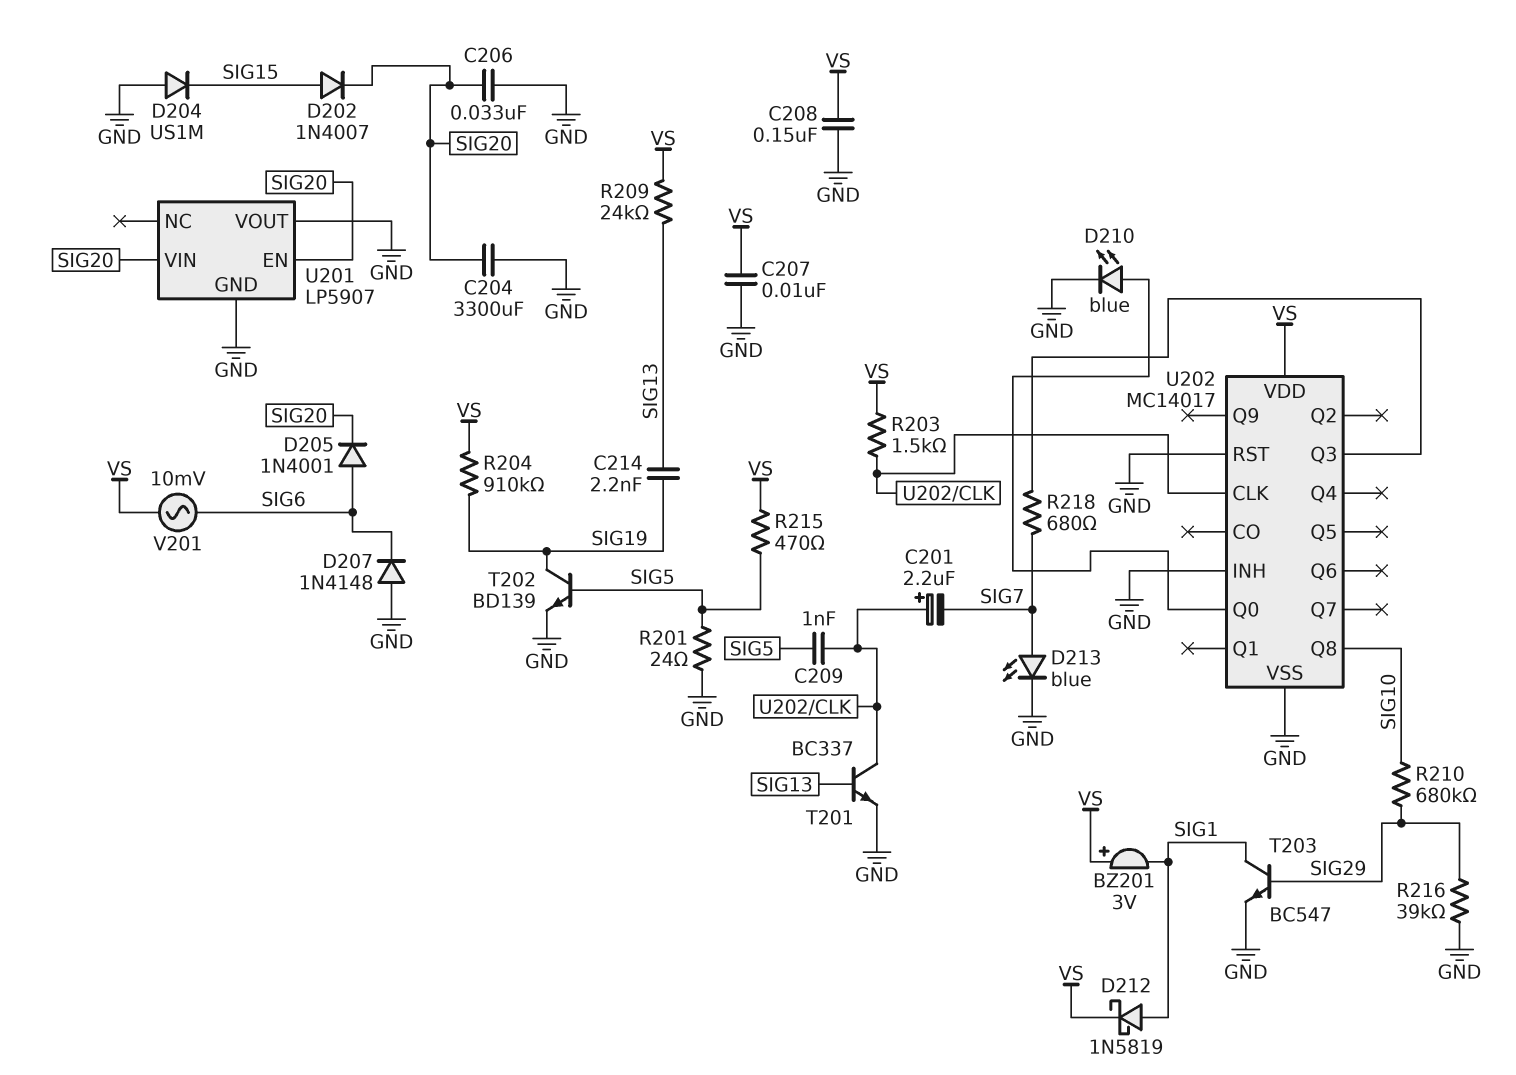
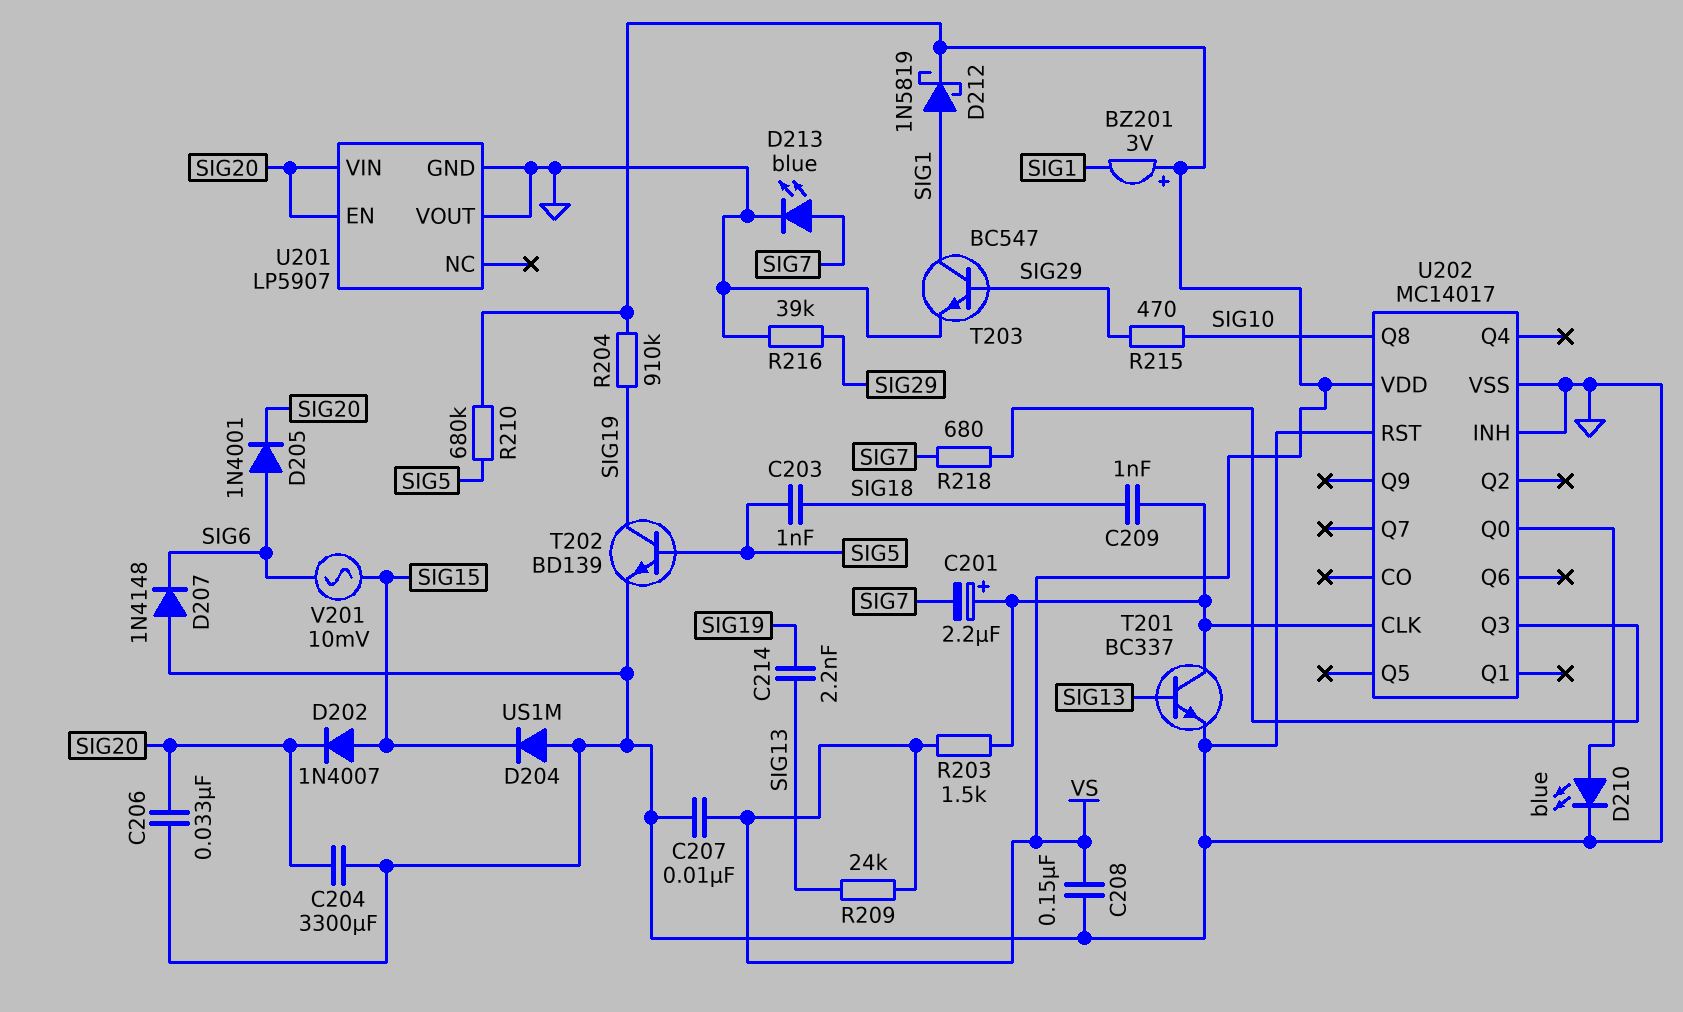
C203: none -> 1nF (SIG5, SIG18)
C209: 1nF (SIG5, U202/CLK) -> 1nF (SIG18, U202/CLK)
R201: 24 (GND, SIG5) -> none
R210: 680k (SIG10, SIG29) -> 680k (SIG5, VS)
R215: 470 (SIG5, VS) -> 470 (SIG10, SIG29)
V201: AC 10mV (SIG6, VS) -> AC 10mV (SIG6, SIG15)

